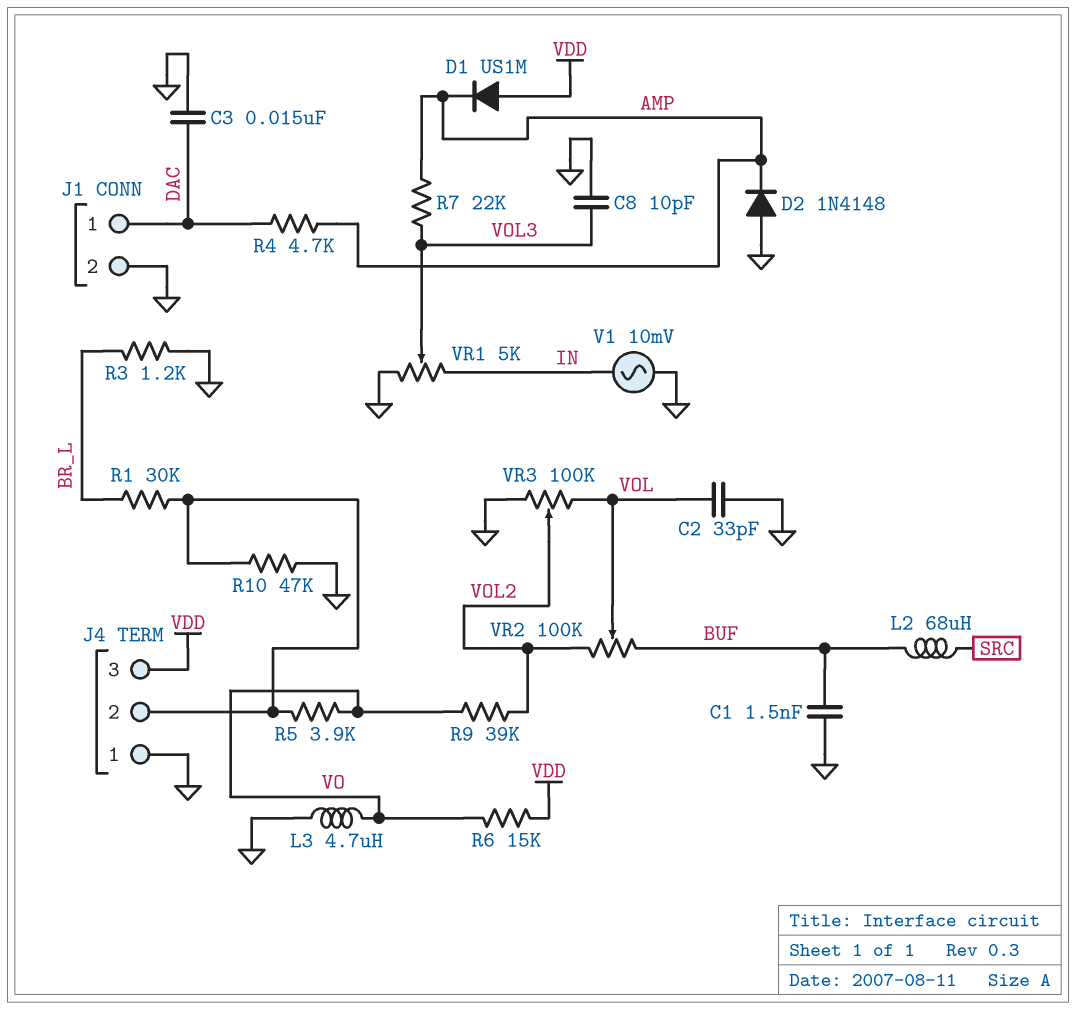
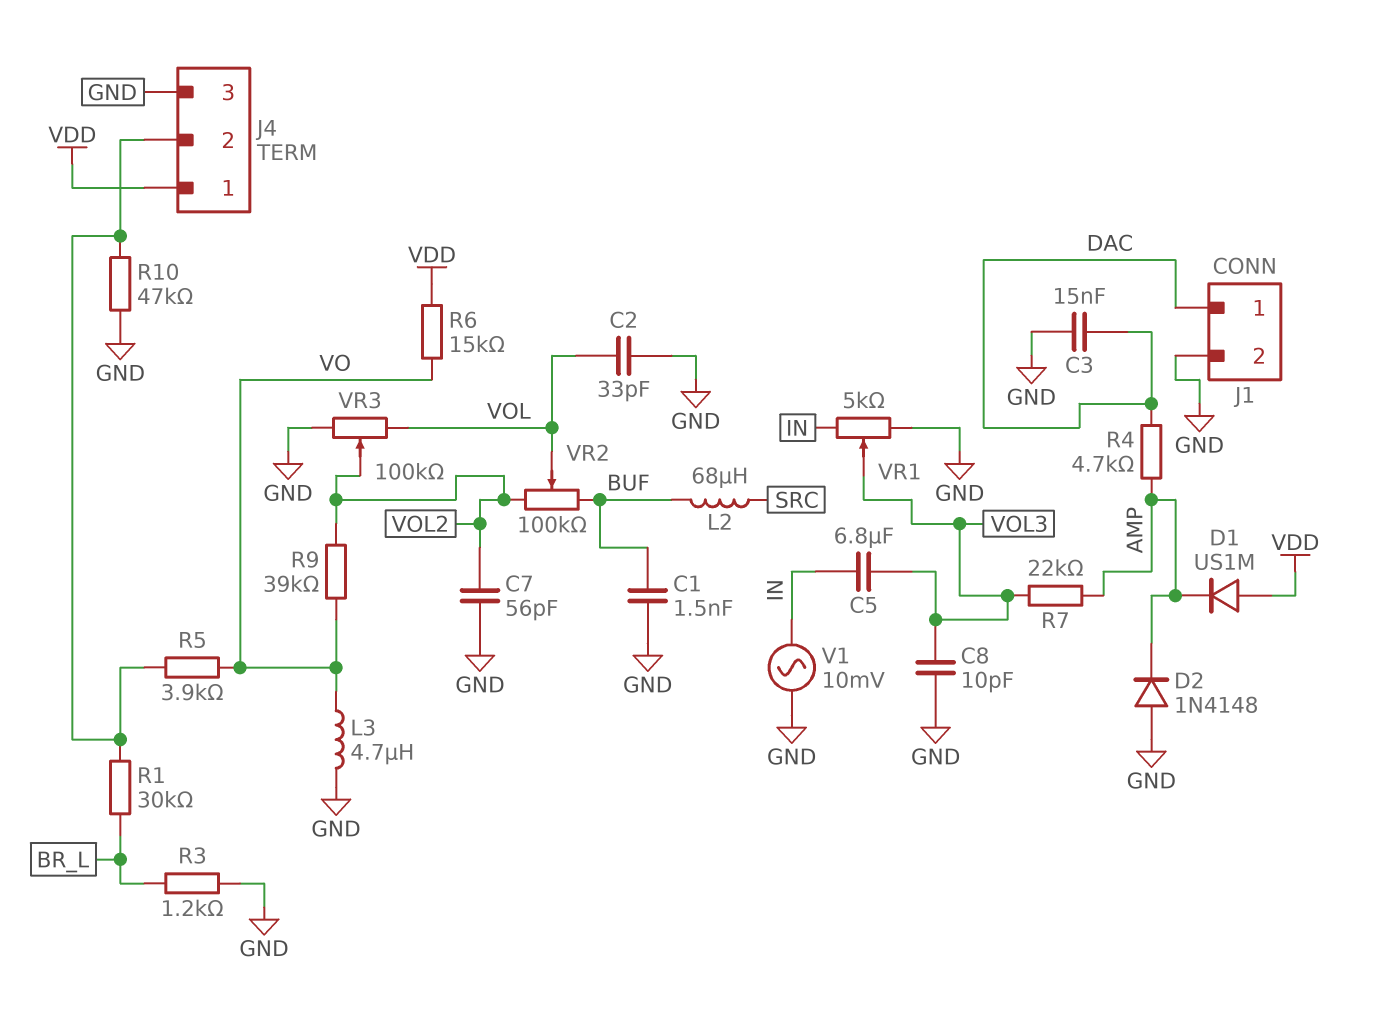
C5: none -> 6.8uF (IN, VOL3)
C7: none -> 56pF (GND, VOL2)
J4 pin 1: GND -> VDD
J4 pin 3: VDD -> GND

